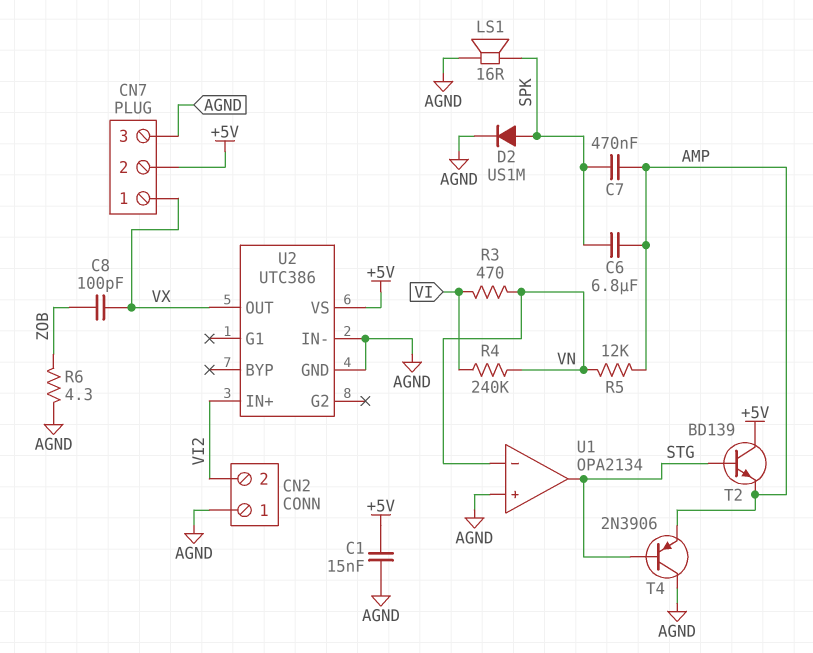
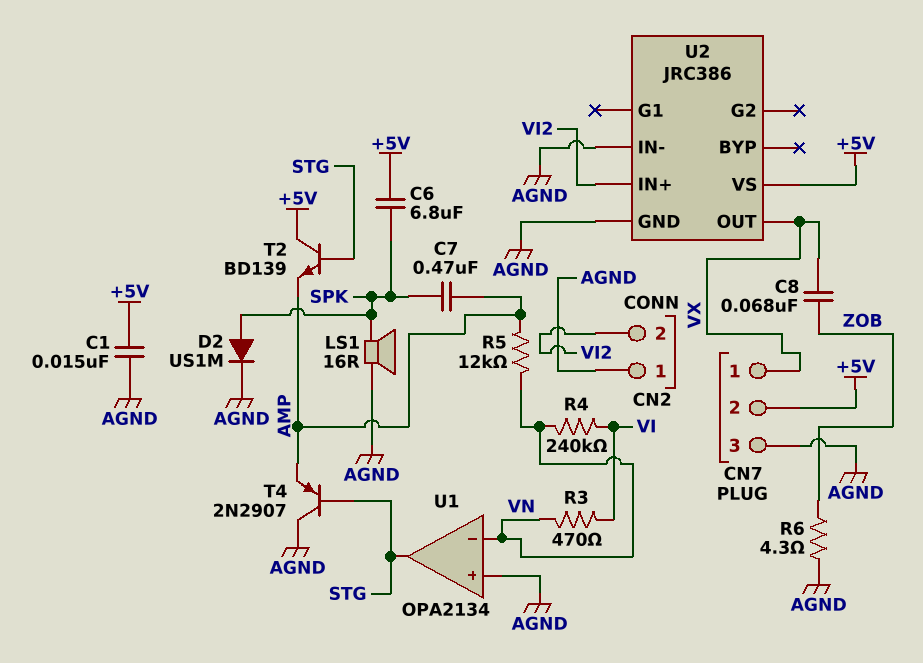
C6: 6.8uF (AMP, SPK) -> 6.8uF (+5V, SPK)
C8: 100pF (VX, ZOB) -> 68nF (VX, ZOB)
T4: PNP 2N3906 (B STG, C AGND, E AMP) -> PNP 2N2907 (B STG, C AGND, E AMP)
U2: UTC386 -> JRC386

